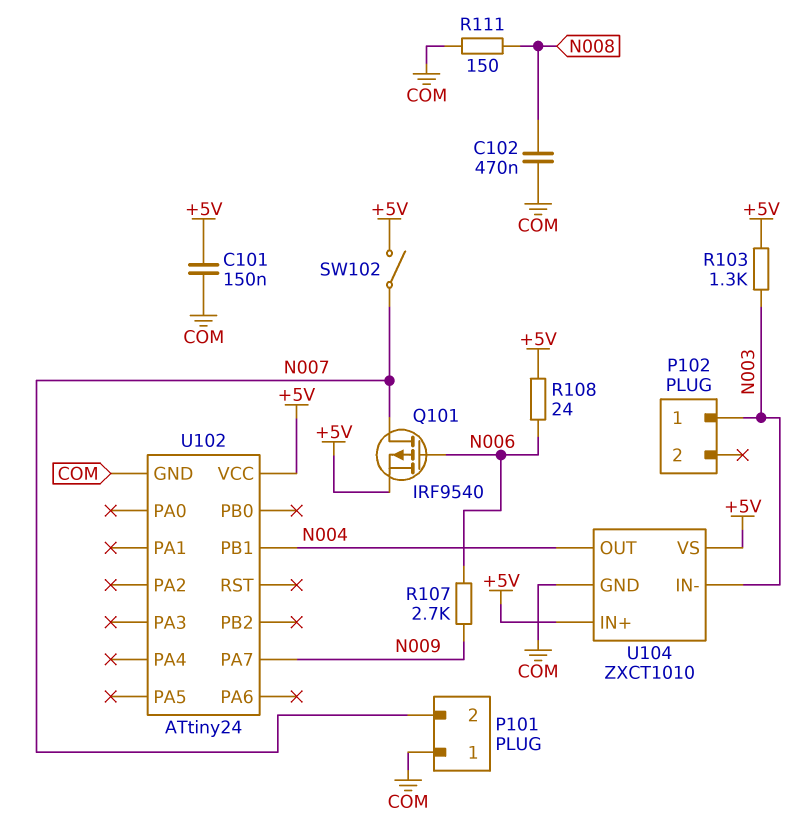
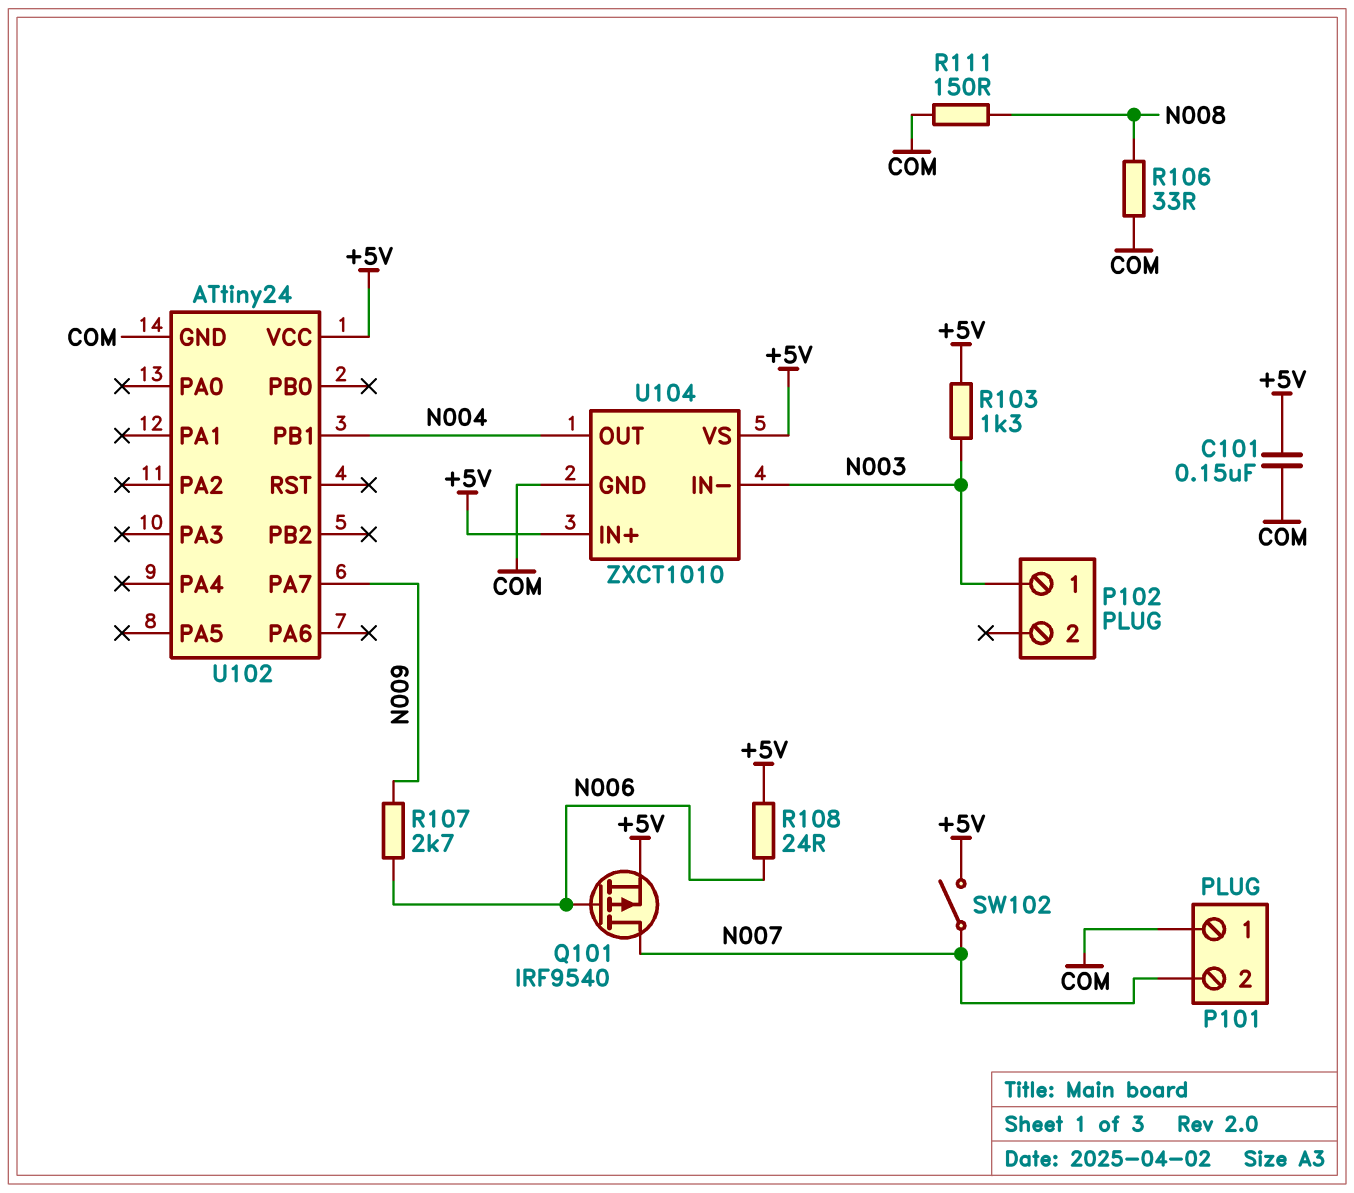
C102: 470nF (COM, N008) -> none
R106: none -> 33 (COM, N008)

